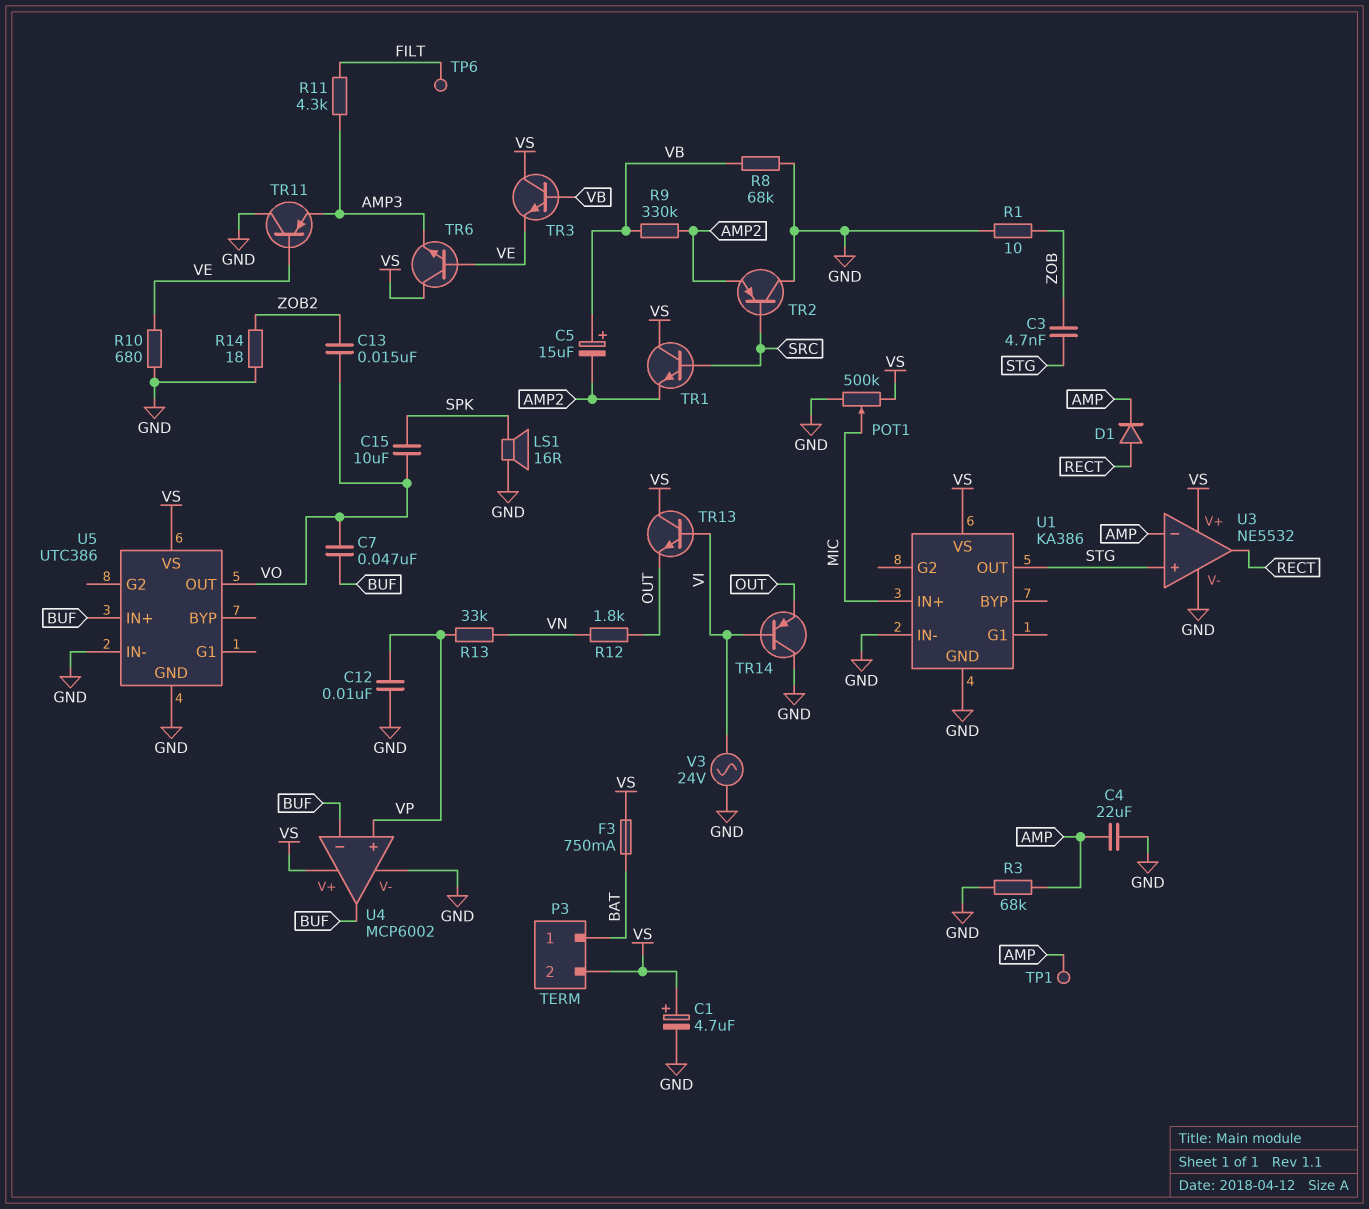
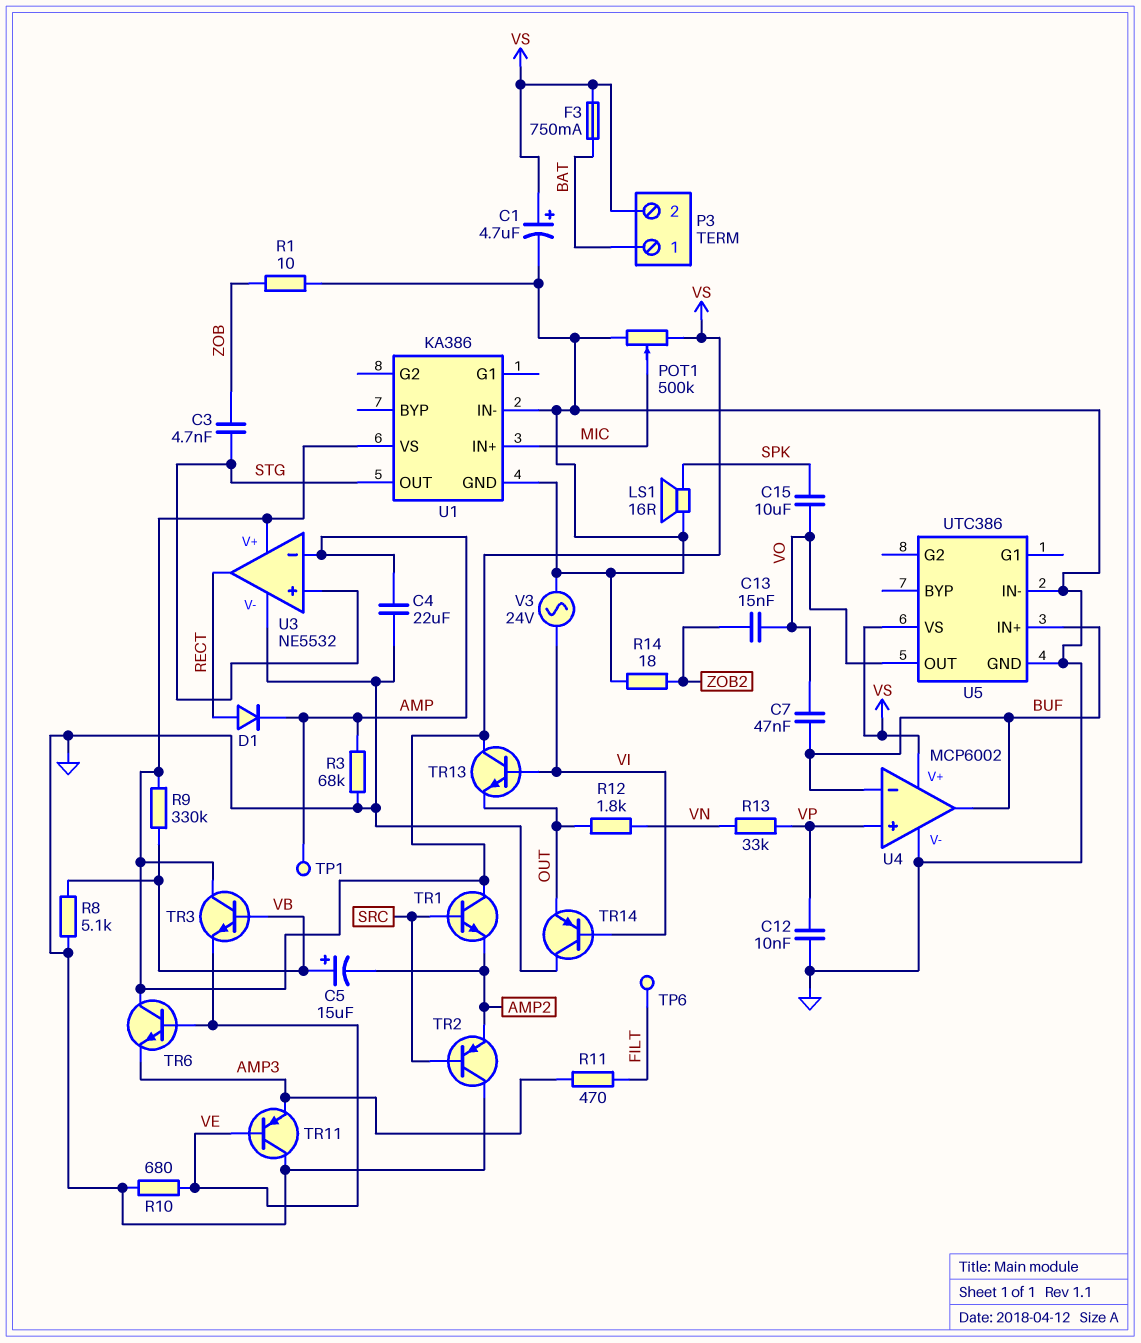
R8: 68k (GND, VB) -> 5.1k (GND, VB)
R9: 330k (AMP2, VB) -> 330k (VB, VS)
R11: 4.3k (AMP3, FILT) -> 470 (AMP3, FILT)

